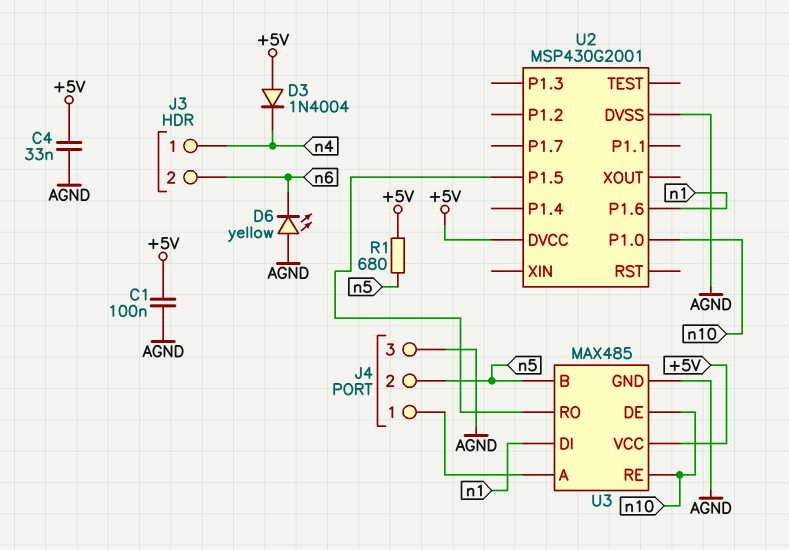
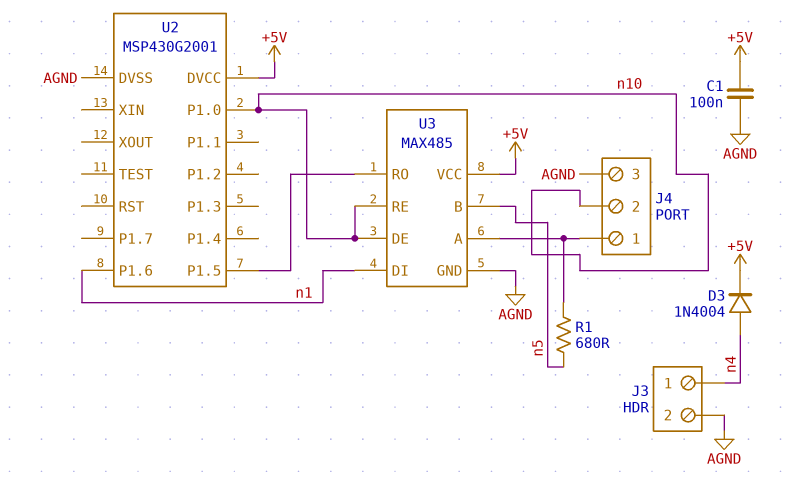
C4: 33nF (+5V, AGND) -> none
D3: diode 1N4004 (A +5V, K n4) -> diode 1N4004 (A n4, K +5V)
D6: LED yellow (A AGND, K n6) -> none
J3 pin 2: n6 -> AGND
J4 pin 2: n5 -> n10
R1: 680 (+5V, n5) -> 680 (J4/1, n5)

